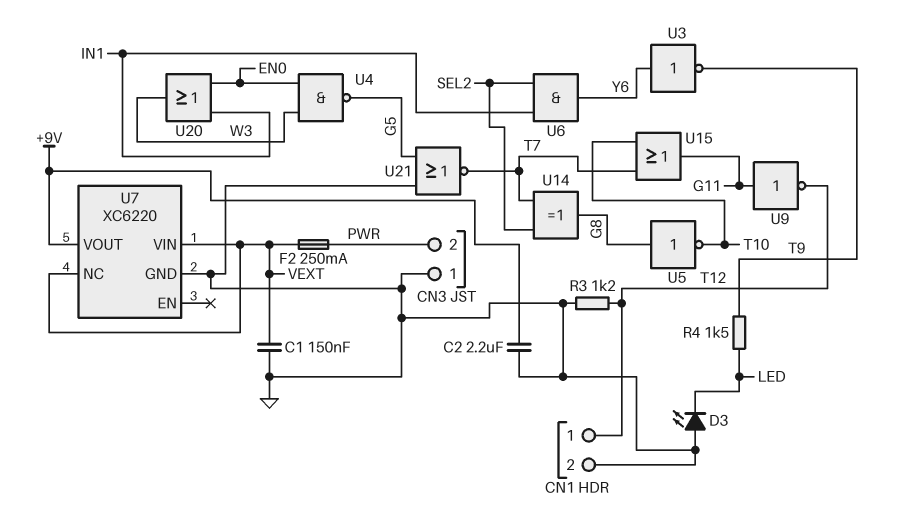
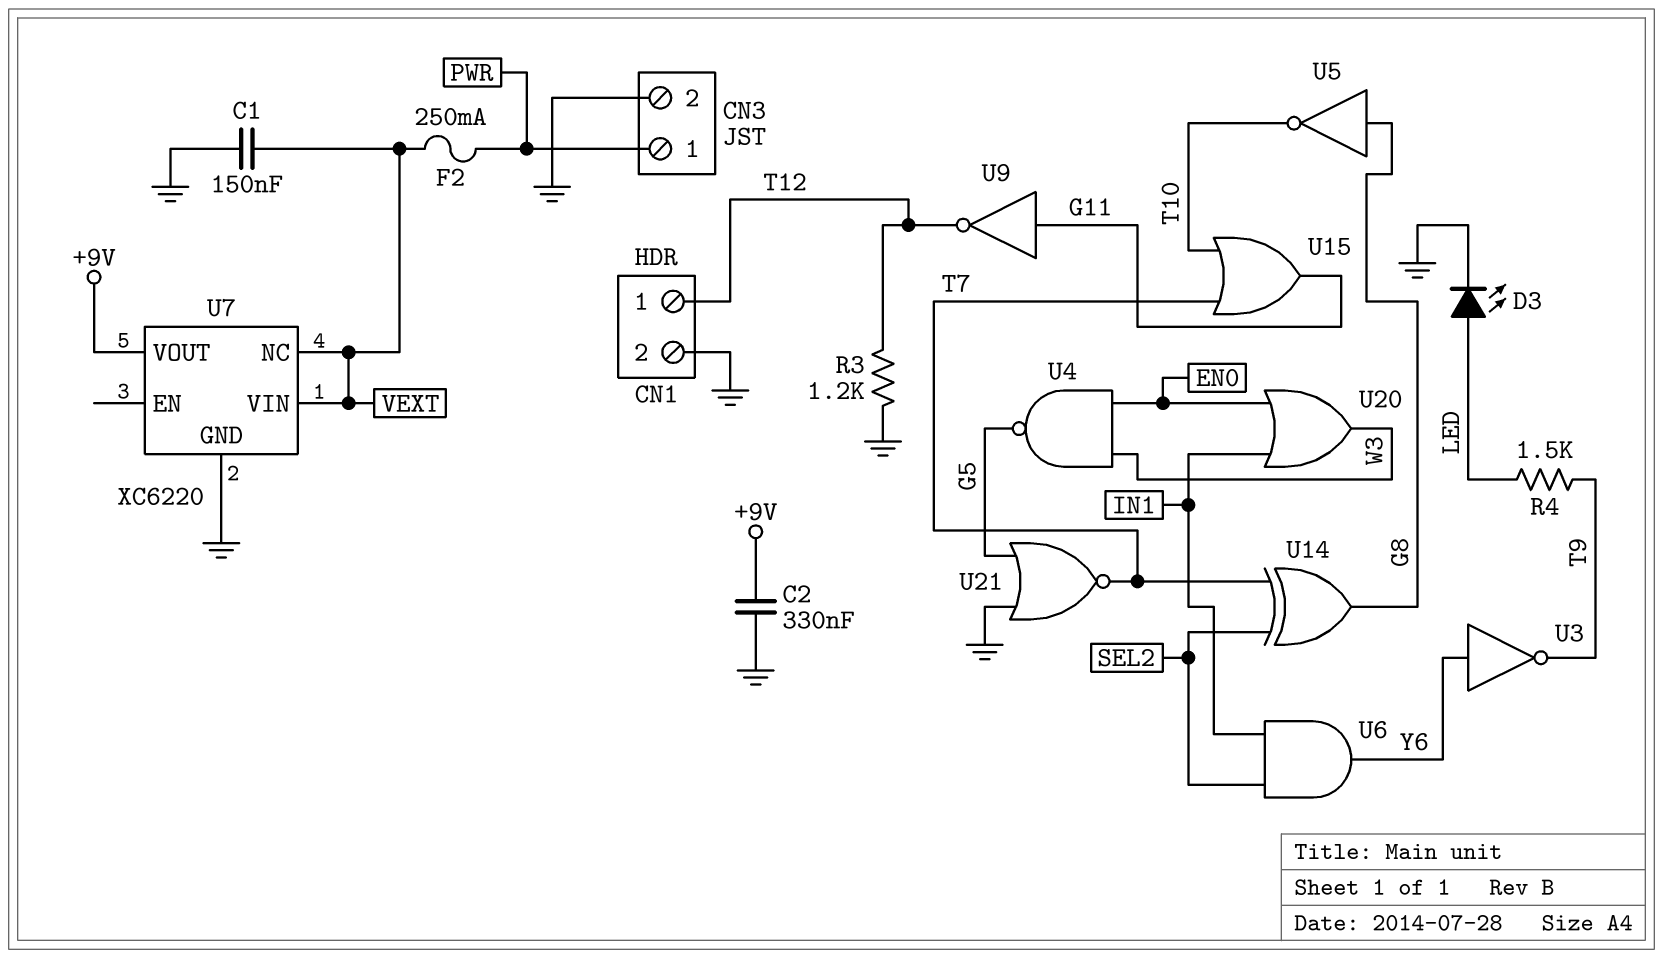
C2: 2.2uF (+9V, GND) -> 330nF (+9V, GND)
CN3 pin 1: GND -> PWR
CN3 pin 2: PWR -> GND
D3: LED (A GND, K LED) -> LED (A LED, K GND)

